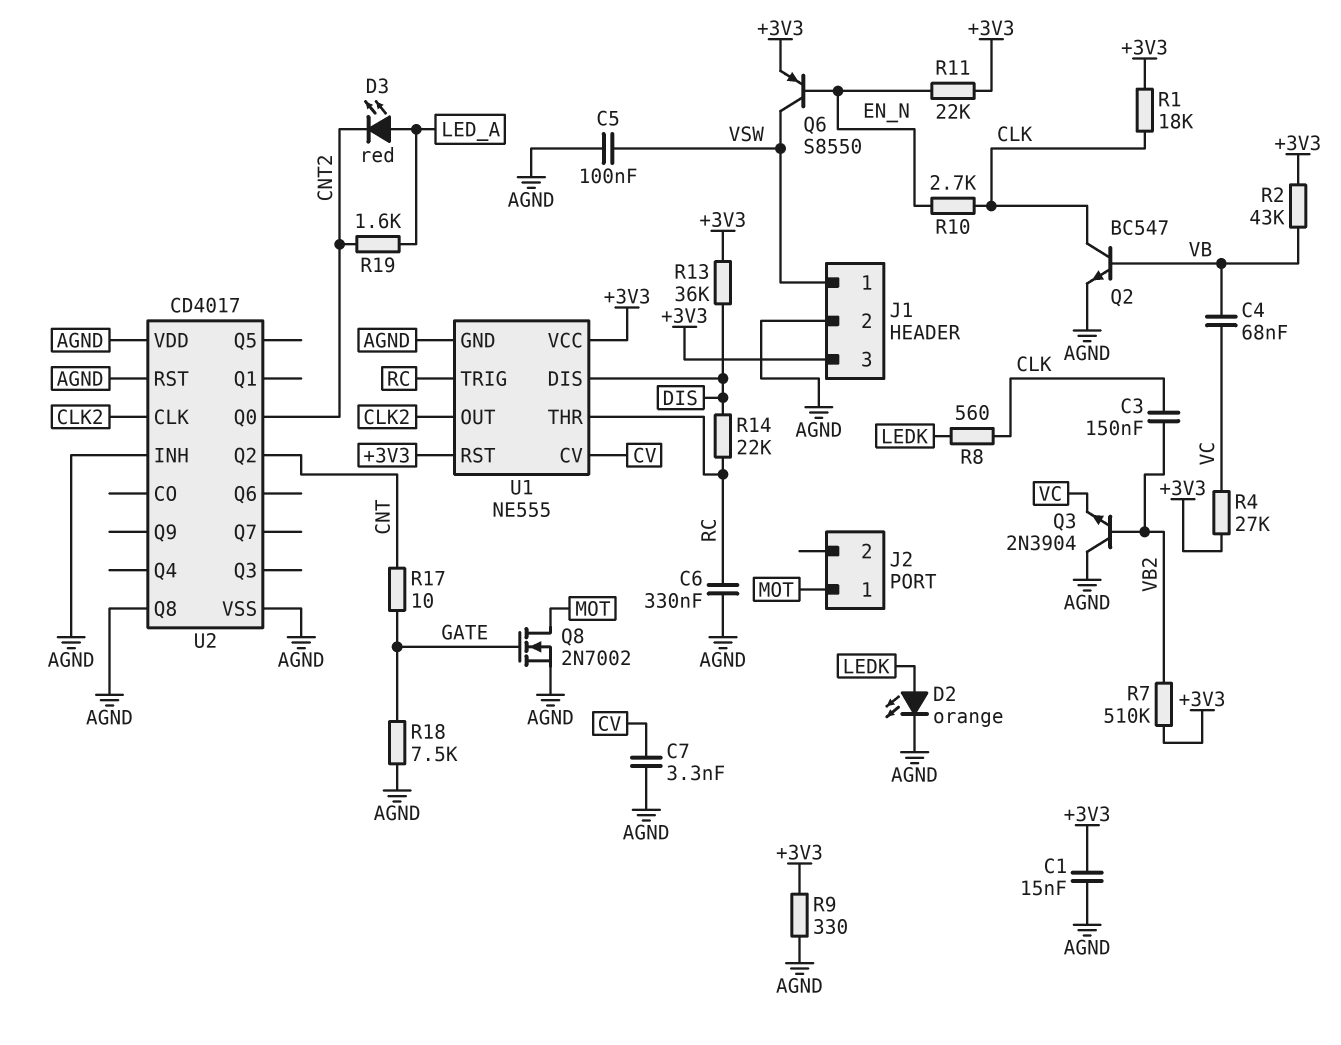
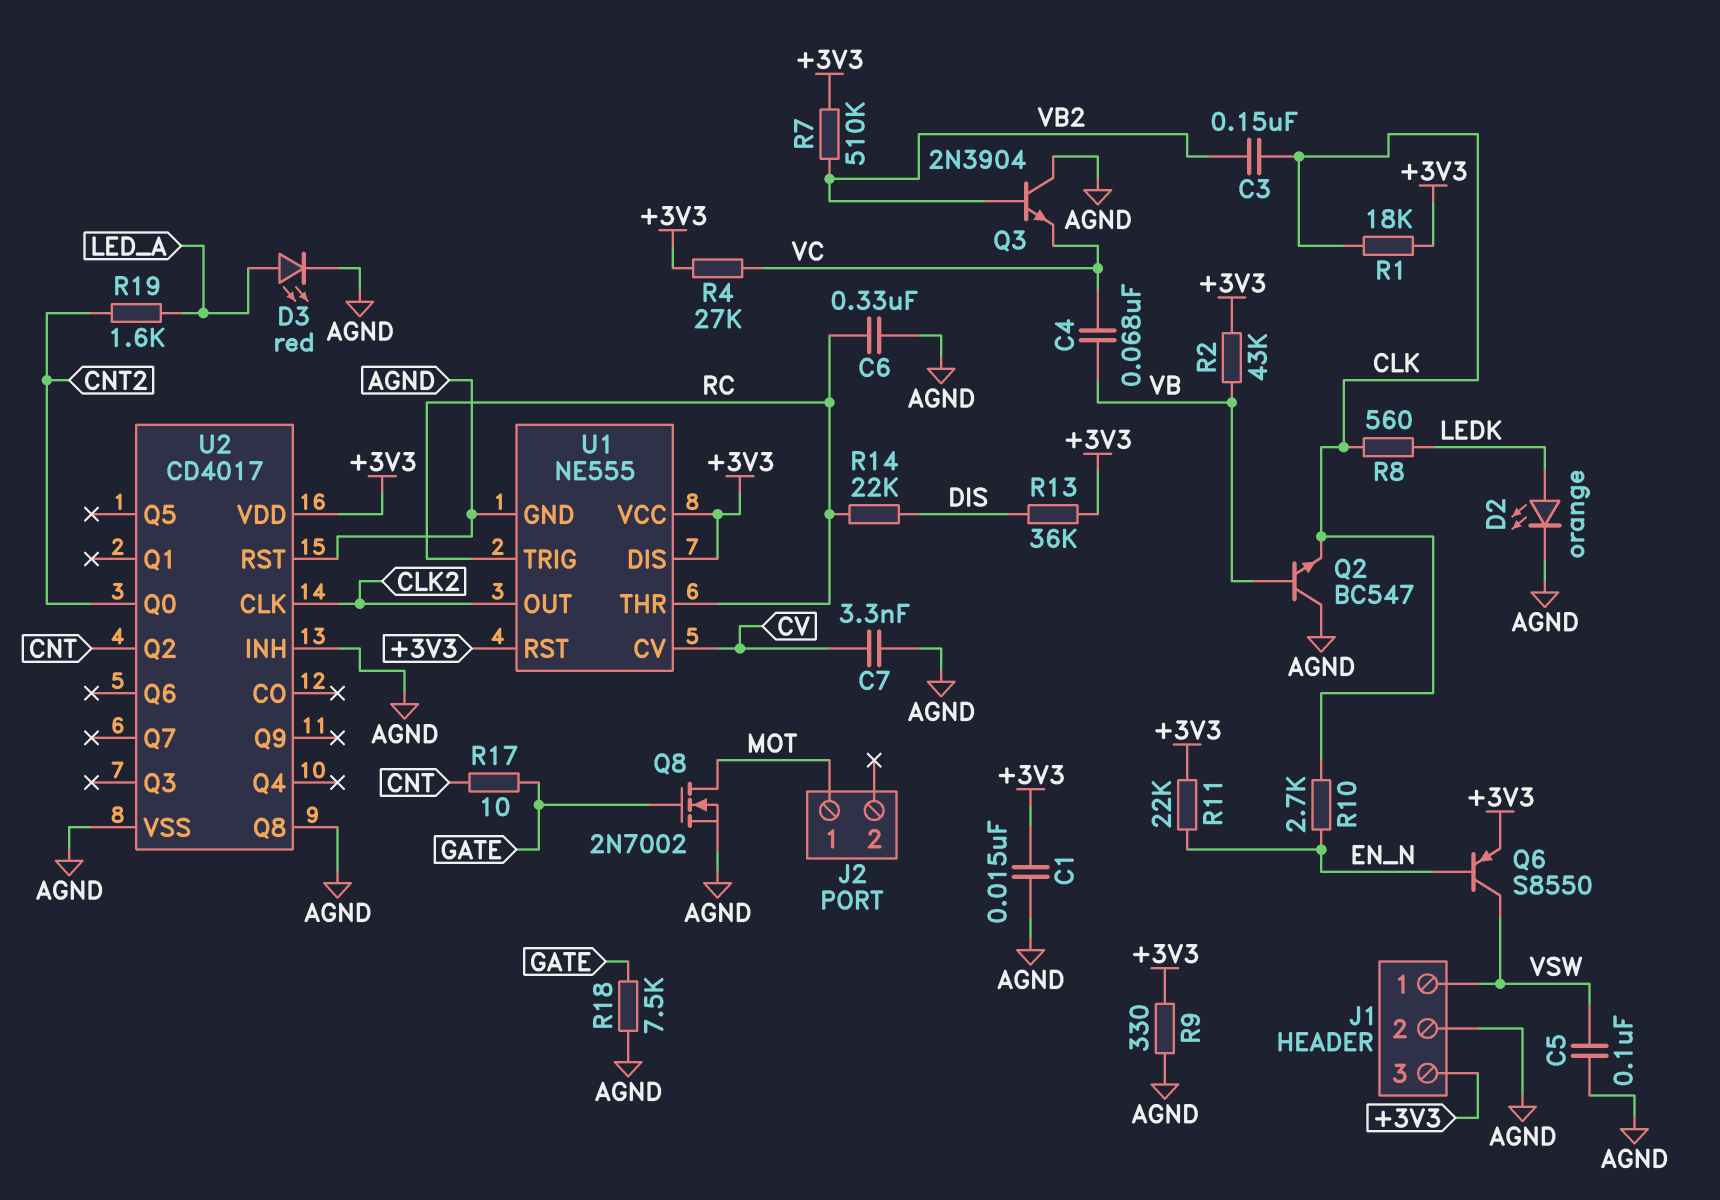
D3: LED red (A LED_A, K CNT2) -> LED red (A LED_A, K AGND)
Q2: NPN BC547 (B VB, C CLK, E AGND) -> NPN BC547 (B VB, C AGND, E CLK)
U1 pin DIS: DIS -> +3V3
U2 pin VDD: AGND -> +3V3

